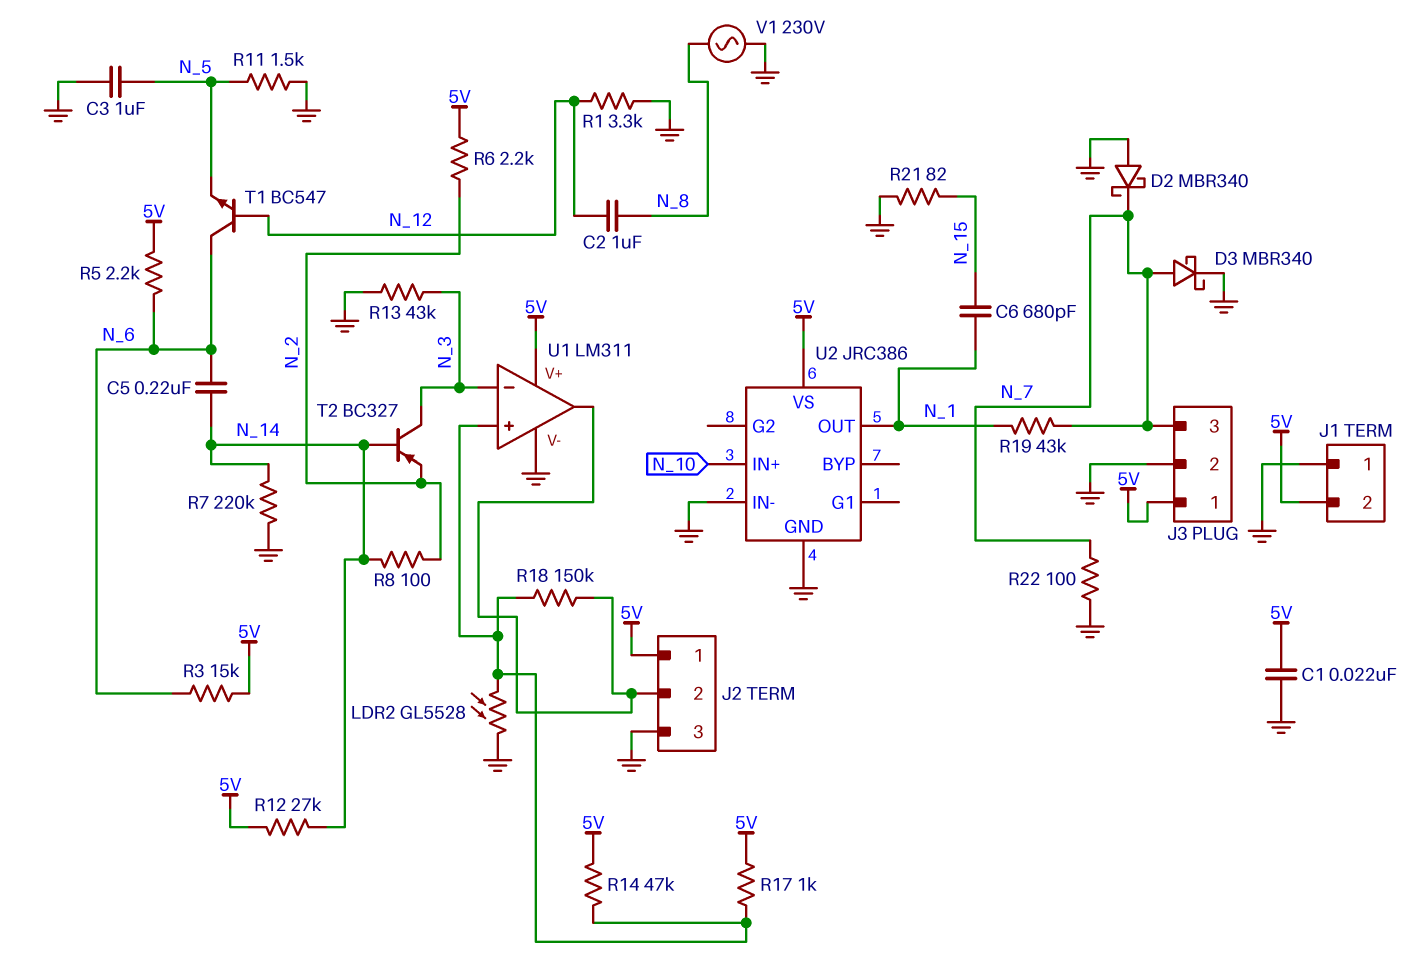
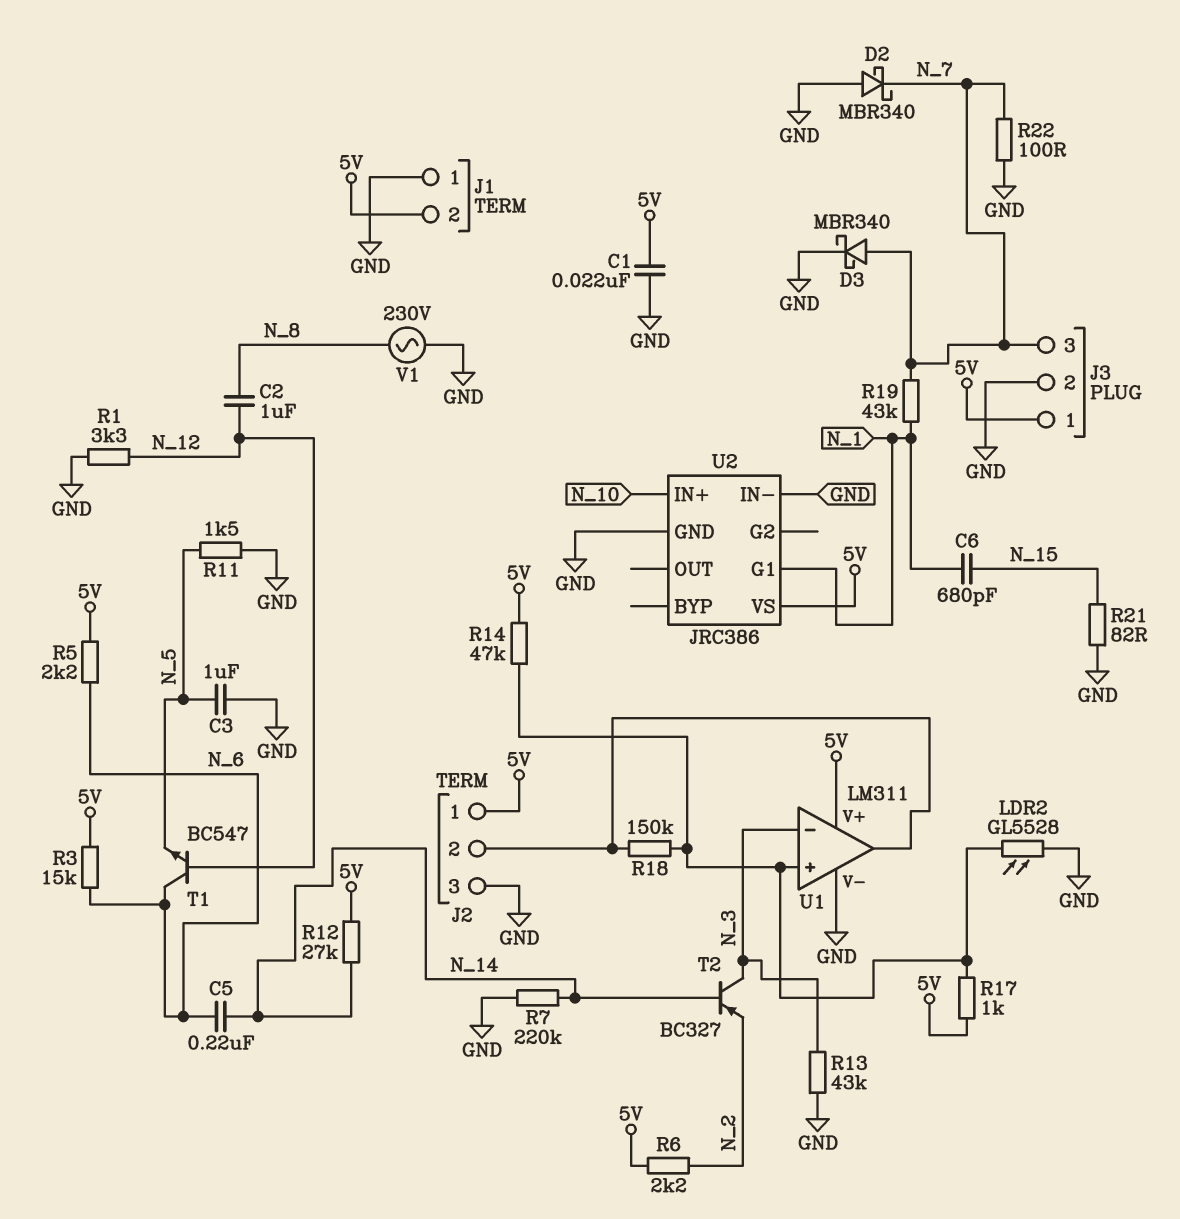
R8: 100 (N_2, N_14) -> none
U2 pin G1: none -> N_1
U2 pin OUT: N_1 -> none

